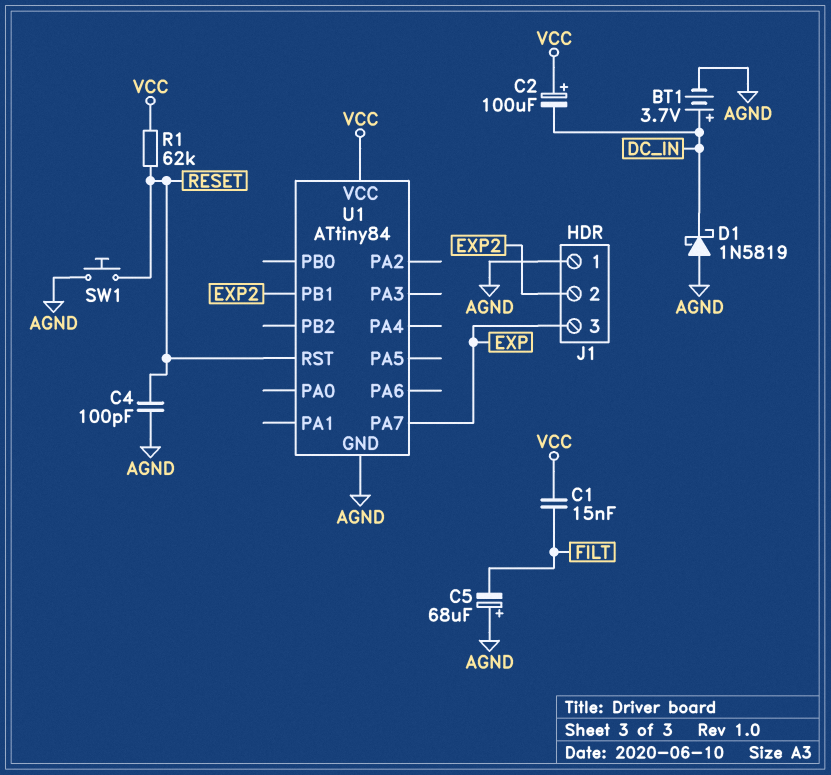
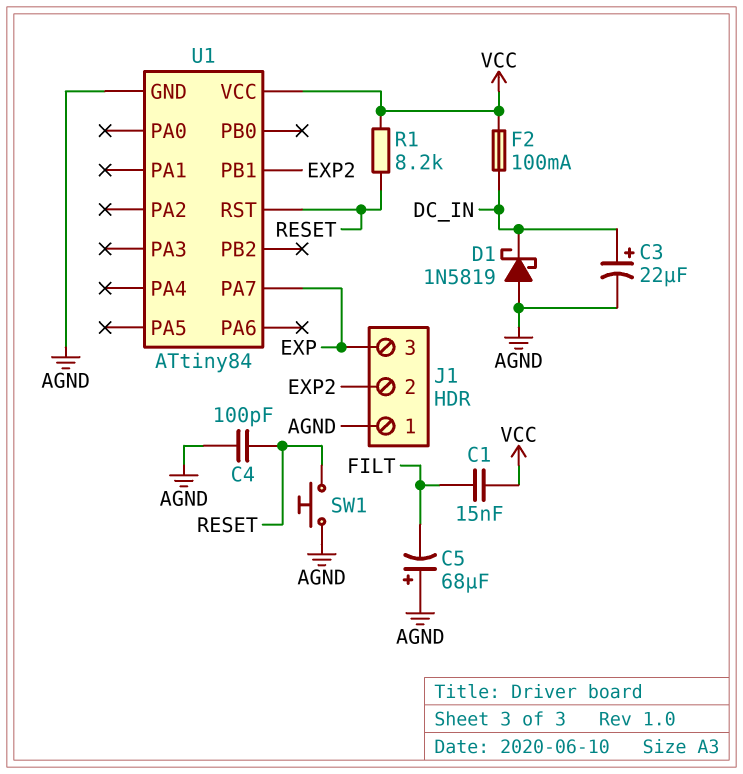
BT1: 3.7V (plus DC_IN, minus AGND) -> none
C2: 100uF (plus VCC, minus DC_IN) -> none
C3: none -> 22uF (plus DC_IN, minus AGND)
F2: none -> 100mA (DC_IN, VCC)
R1: 62k (RESET, VCC) -> 8.2k (RESET, VCC)

